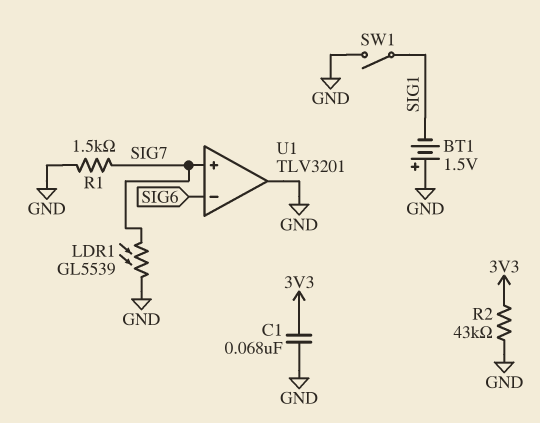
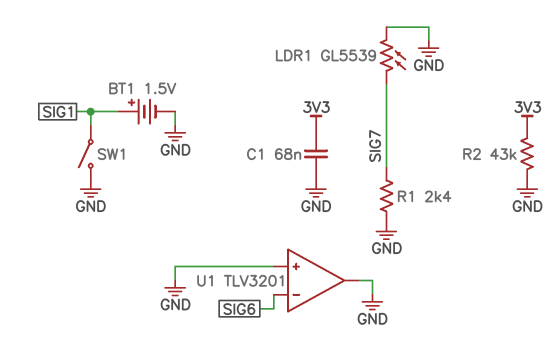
BT1: 1.5V (plus GND, minus SIG1) -> 1.5V (plus SIG1, minus GND)
R1: 1.5k (GND, SIG7) -> 2.4k (GND, SIG7)
U1 pin in+: SIG7 -> GND

